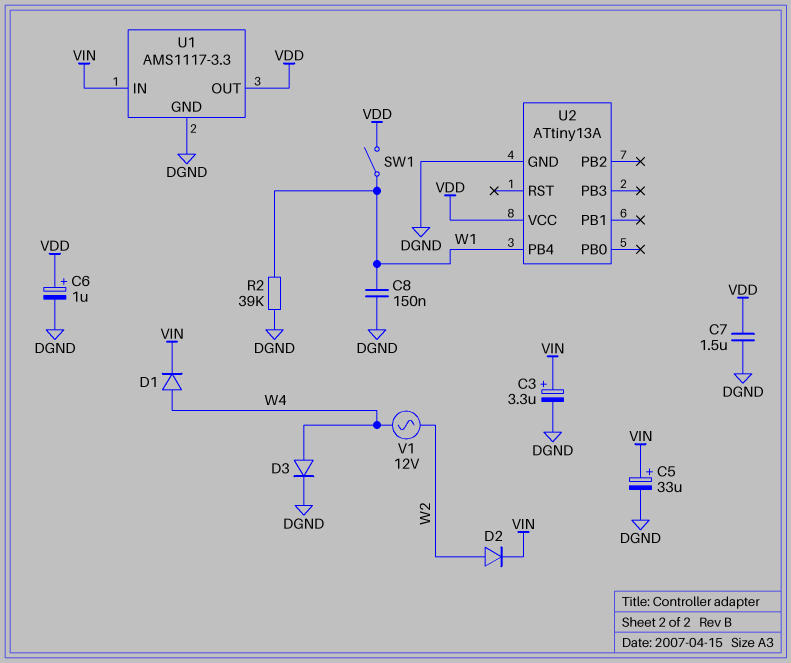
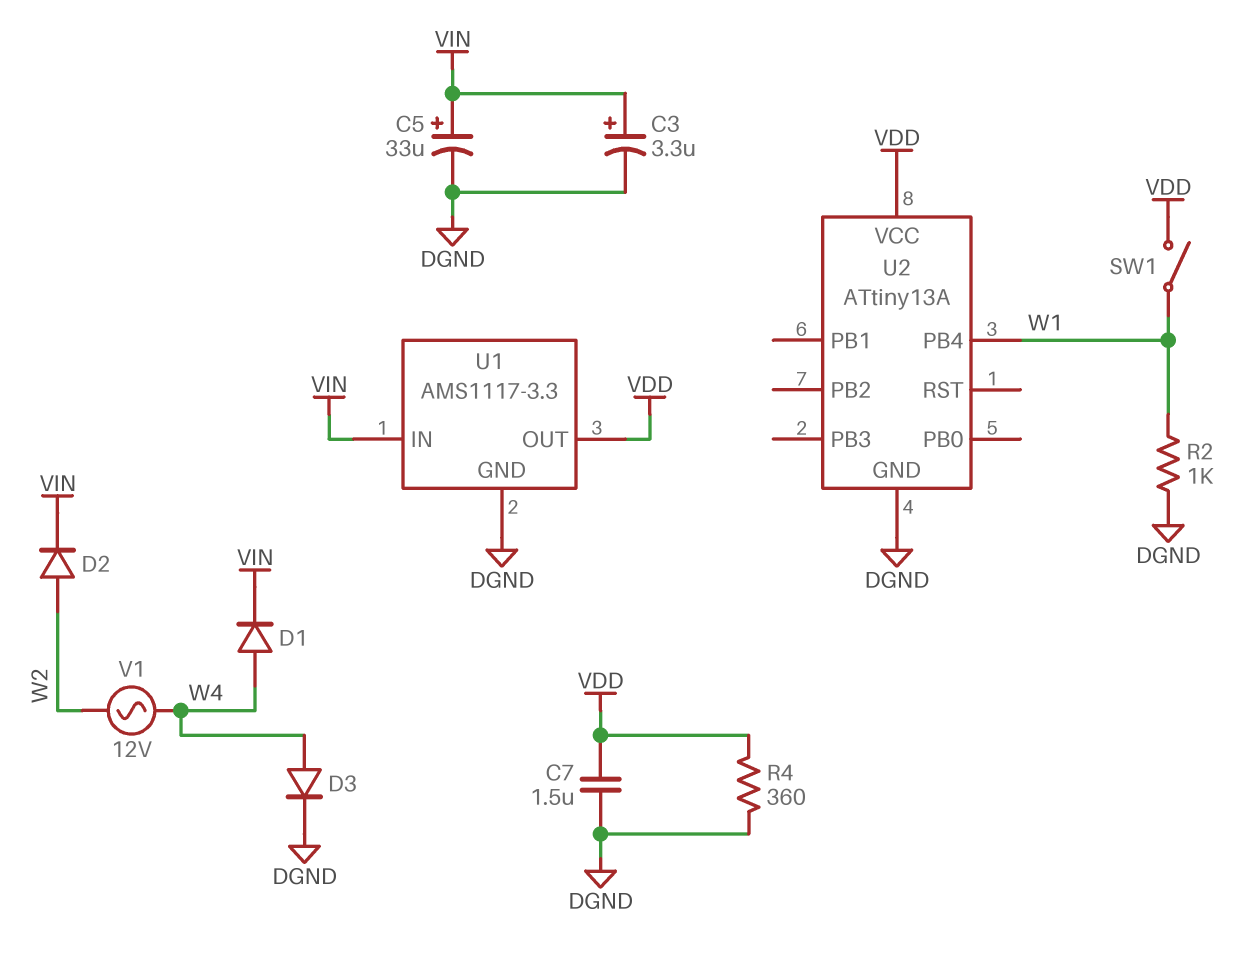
C6: 1uF (plus VDD, minus DGND) -> none
C8: 150nF (DGND, W1) -> none
R2: 39k (DGND, W1) -> 1k (DGND, W1)
R4: none -> 360 (DGND, VDD)

